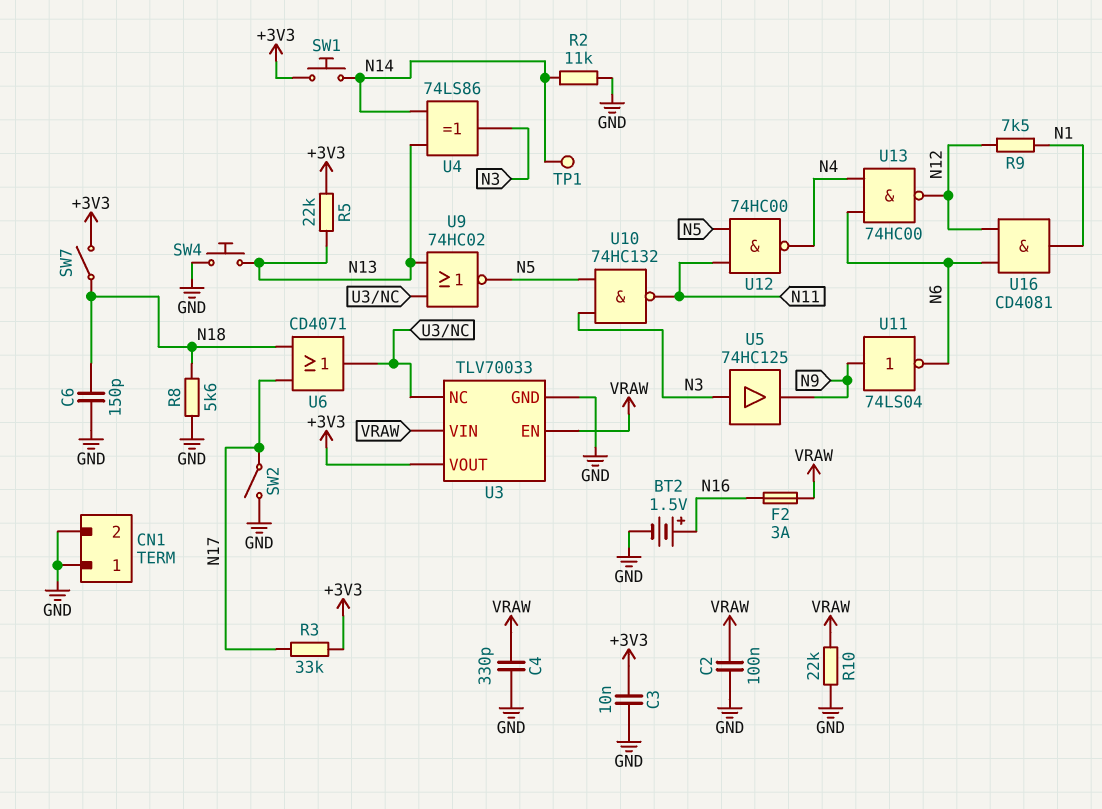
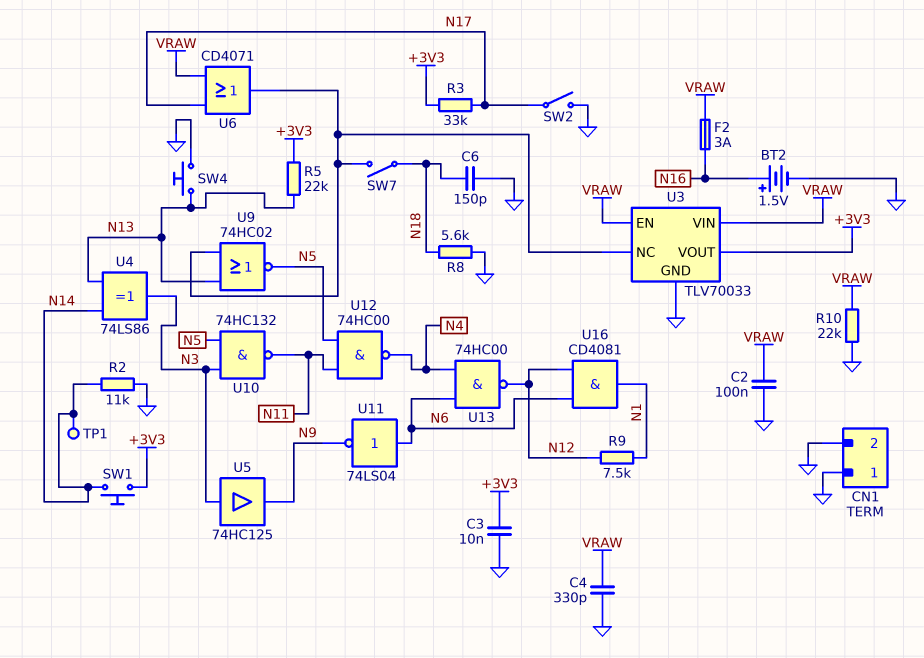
SW7: switch (+3V3, N18) -> switch (N18, U3/NC)
U6: OR CD4071 (in N17, in N18, out U3/NC) -> OR CD4071 (in N17, in VRAW, out U3/NC)
U11: NOT 74LS04 (in N9, out N6) -> NOT 74LS04 (in N6, out N9)

